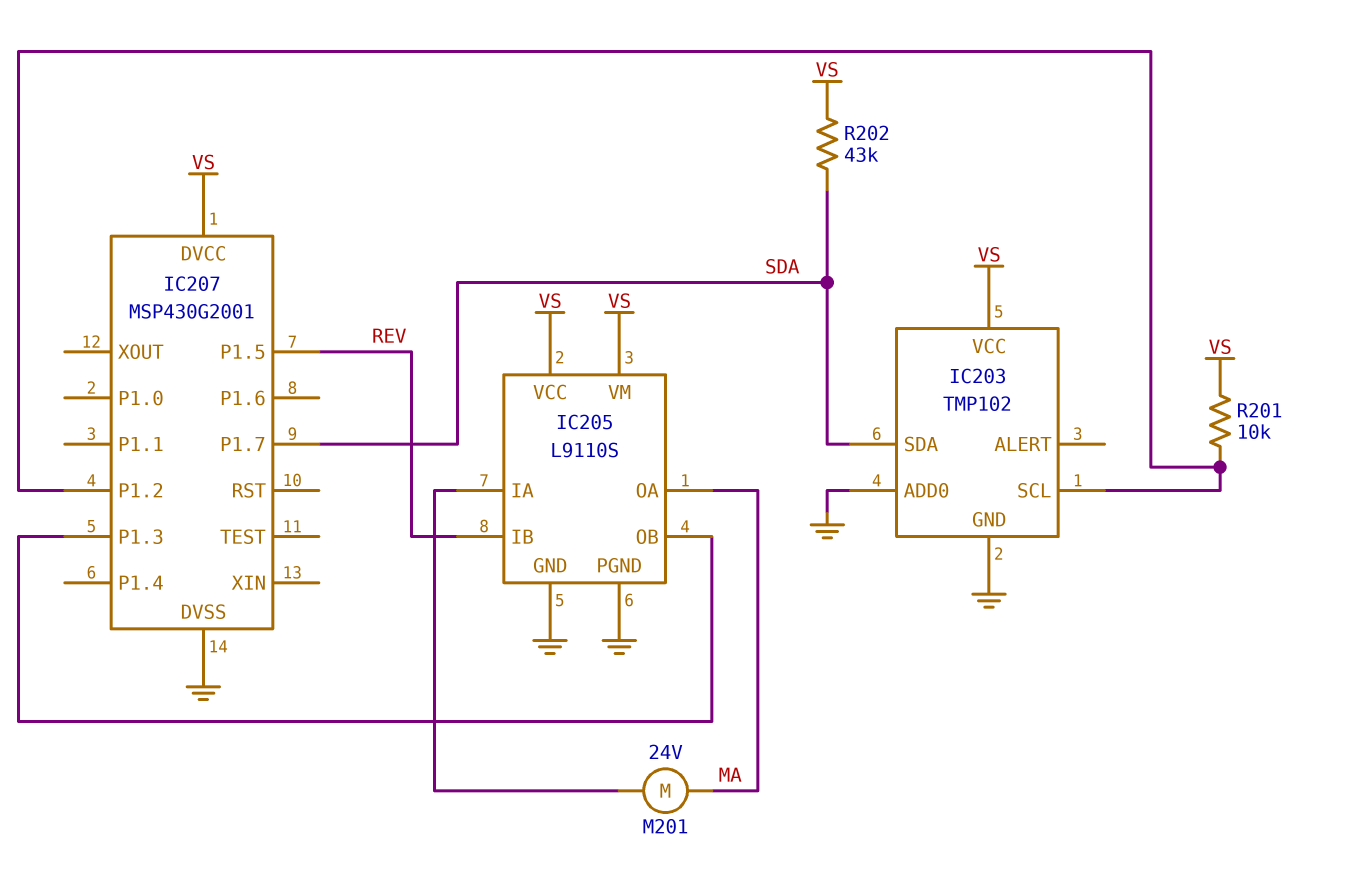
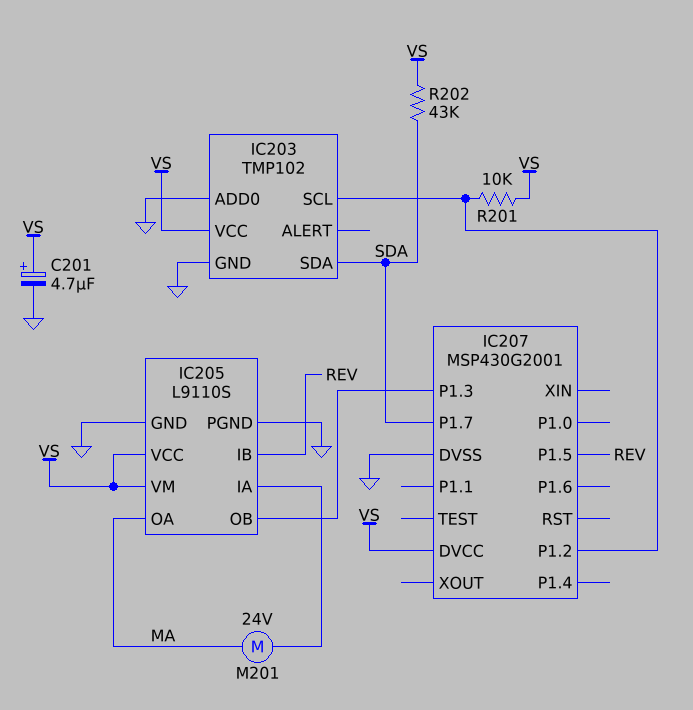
C201: none -> 4.7uF (plus VS, minus GND)

